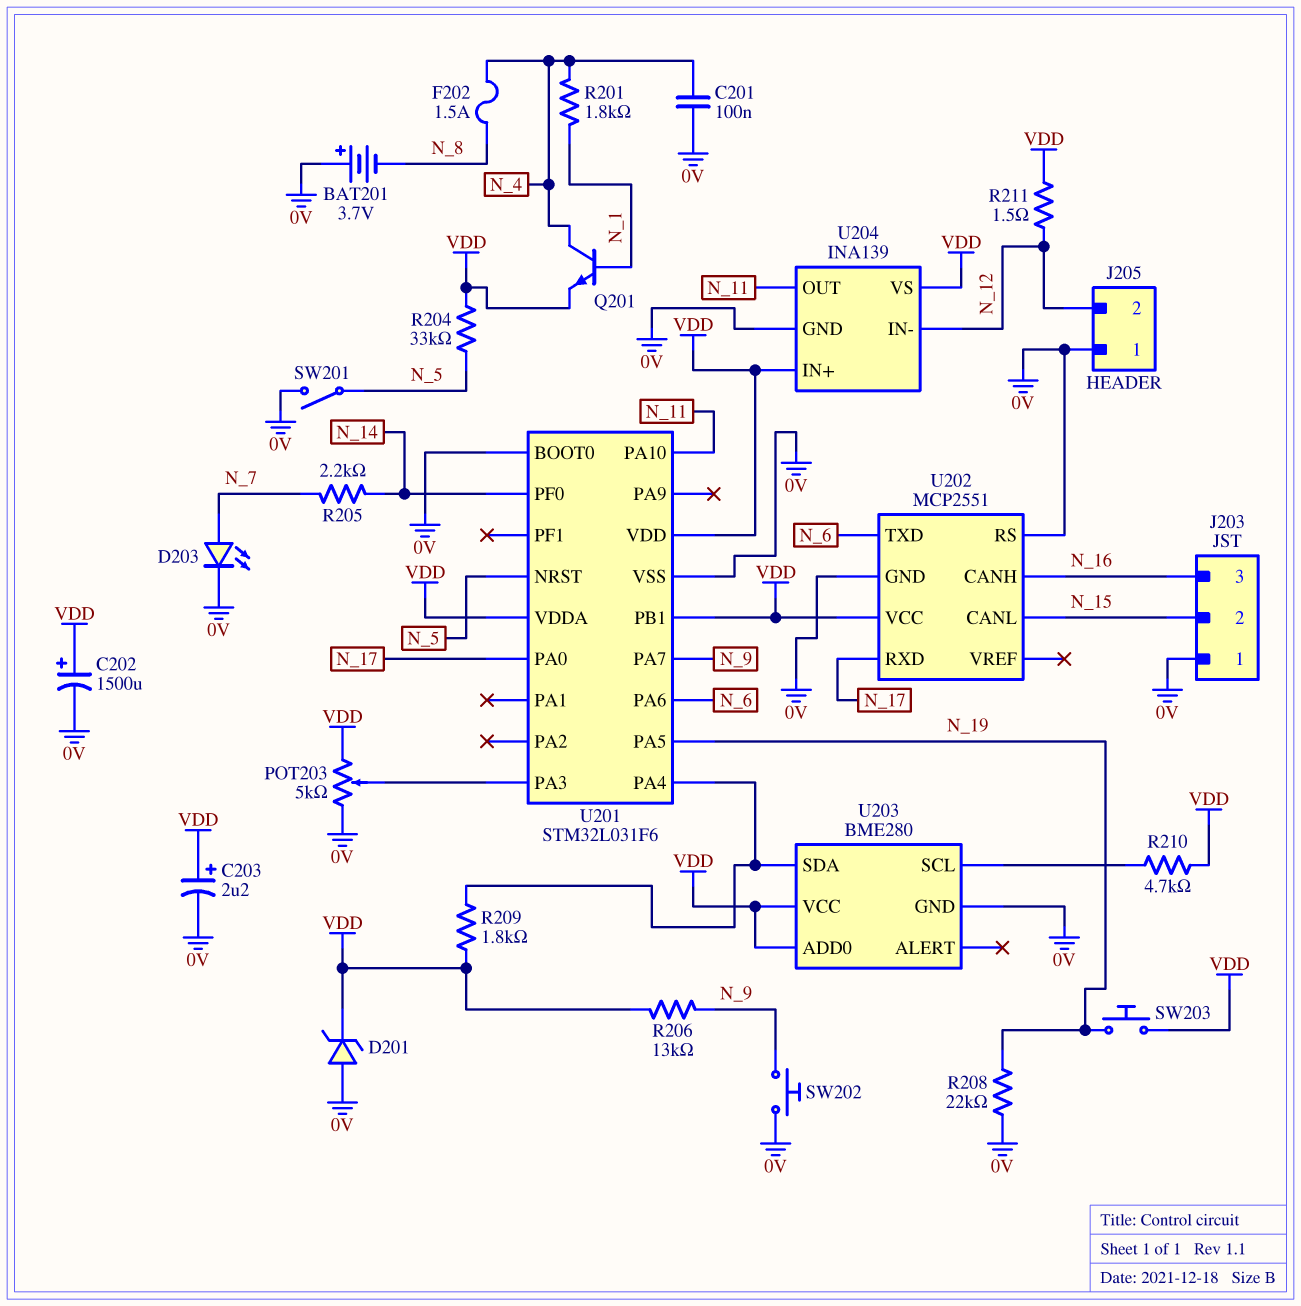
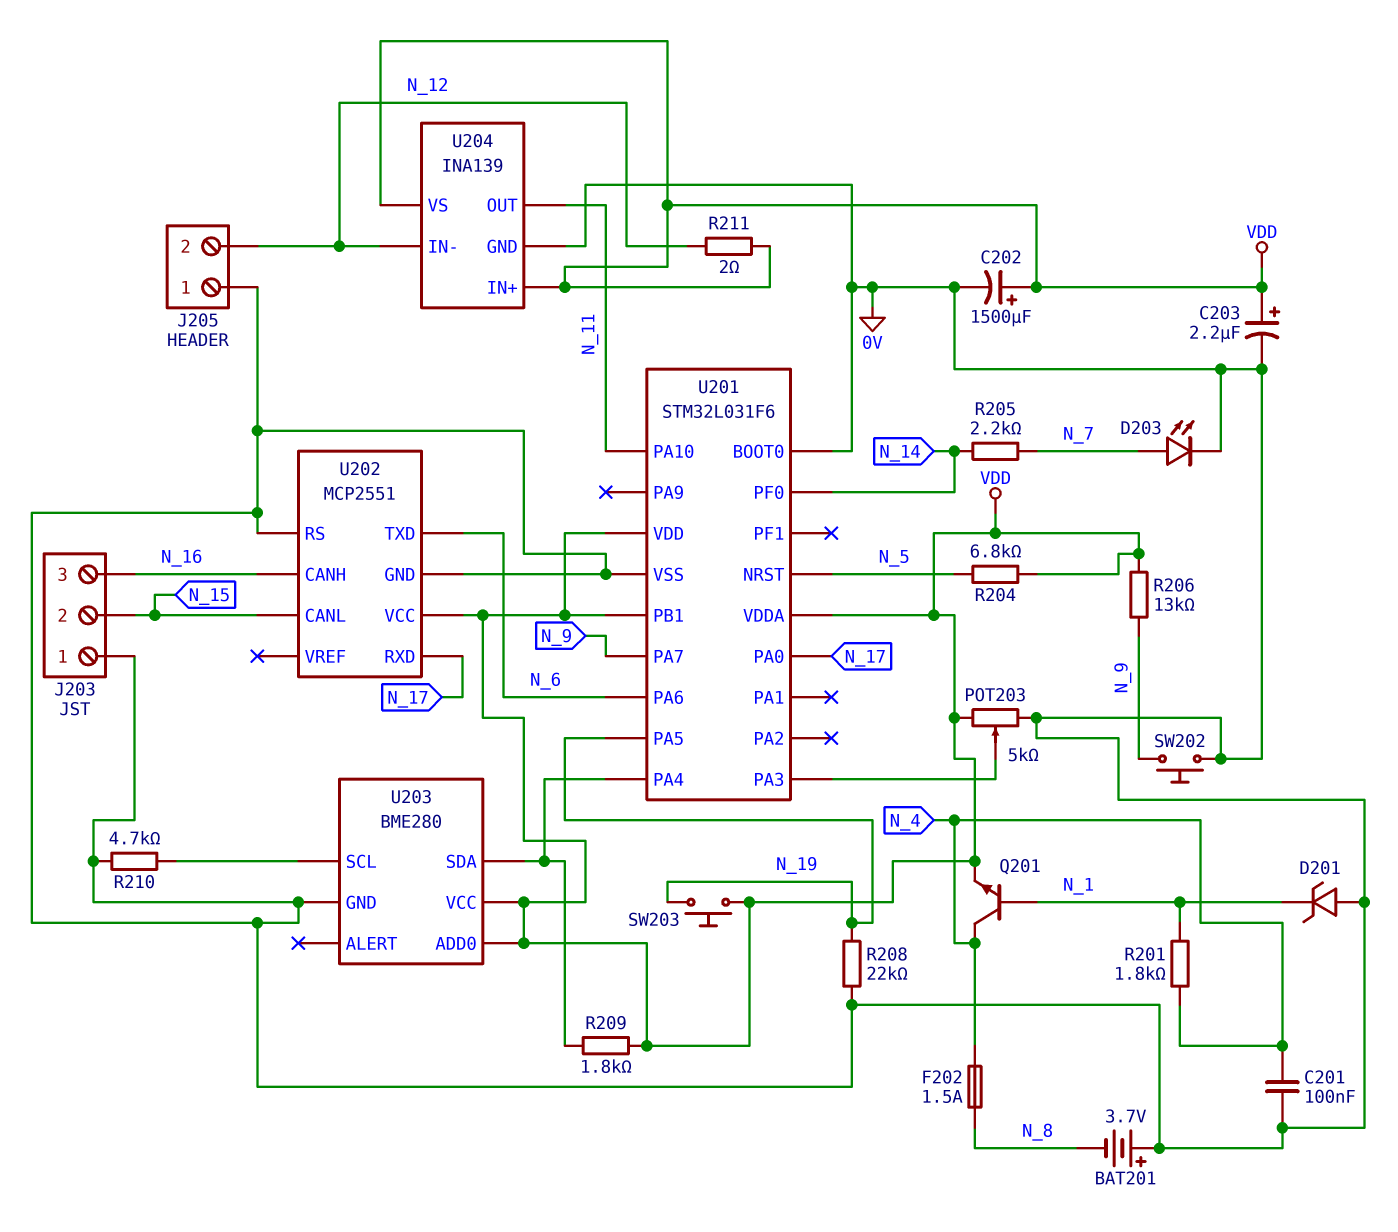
D201: zener (A 0V, K VDD) -> zener (A 0V, K N_1)
R204: 33k (N_5, VDD) -> 6.8k (N_5, VDD)
R210: 4.7k (U203/SCL, VDD) -> 4.7k (0V, U203/SCL)
R211: 1.5 (N_12, VDD) -> 2 (N_12, VDD)
SW201: switch (0V, N_5) -> none

